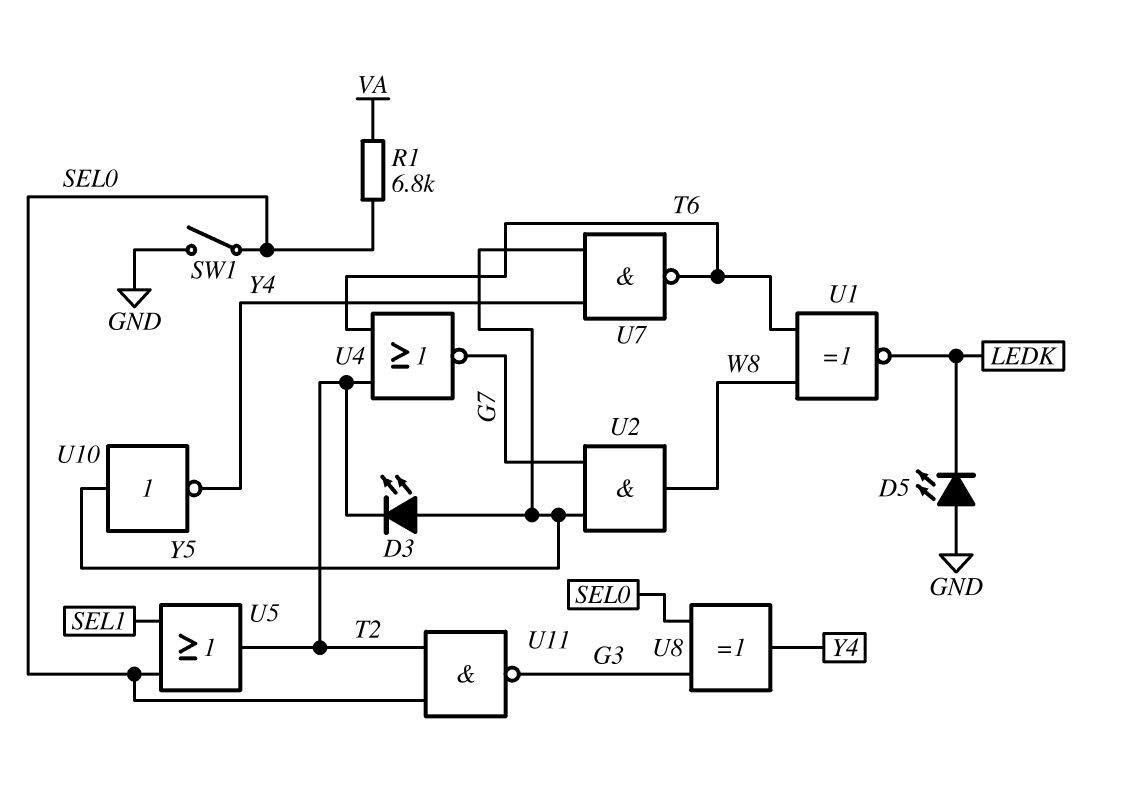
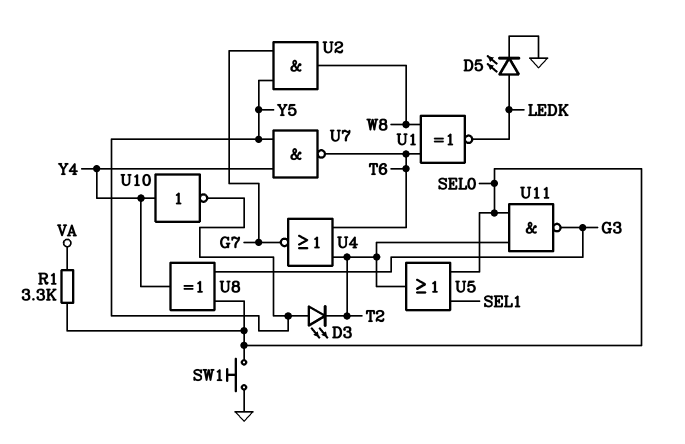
D5: LED (A GND, K LEDK) -> LED (A LEDK, K GND)
R1: 6.8k (SEL0, VA) -> 3.3k (SEL0, VA)
SW1: switch (GND, SEL0) -> button (GND, SEL0)
U10: NOT (in Y5, out Y4) -> NOT (in Y4, out Y5)

